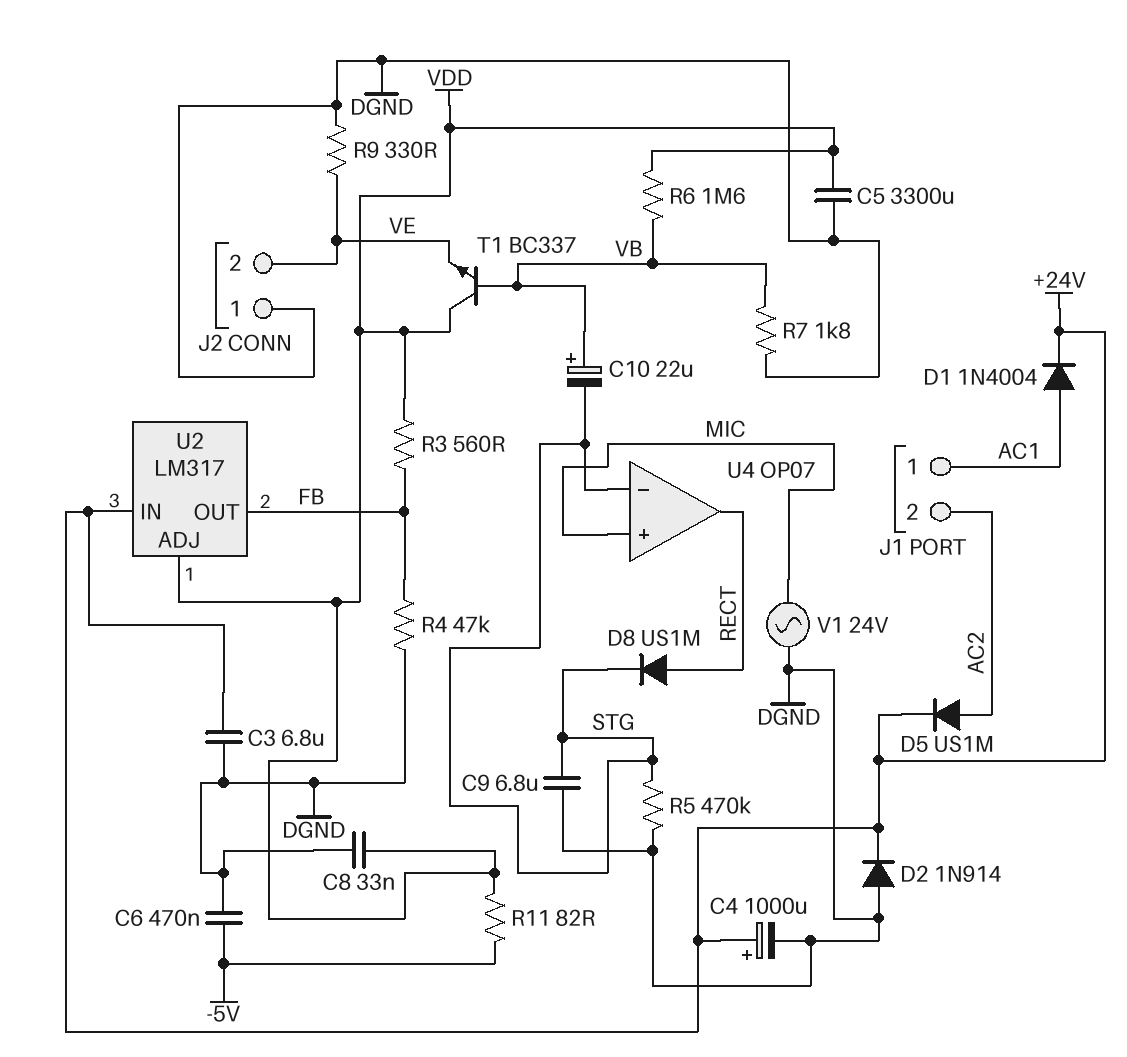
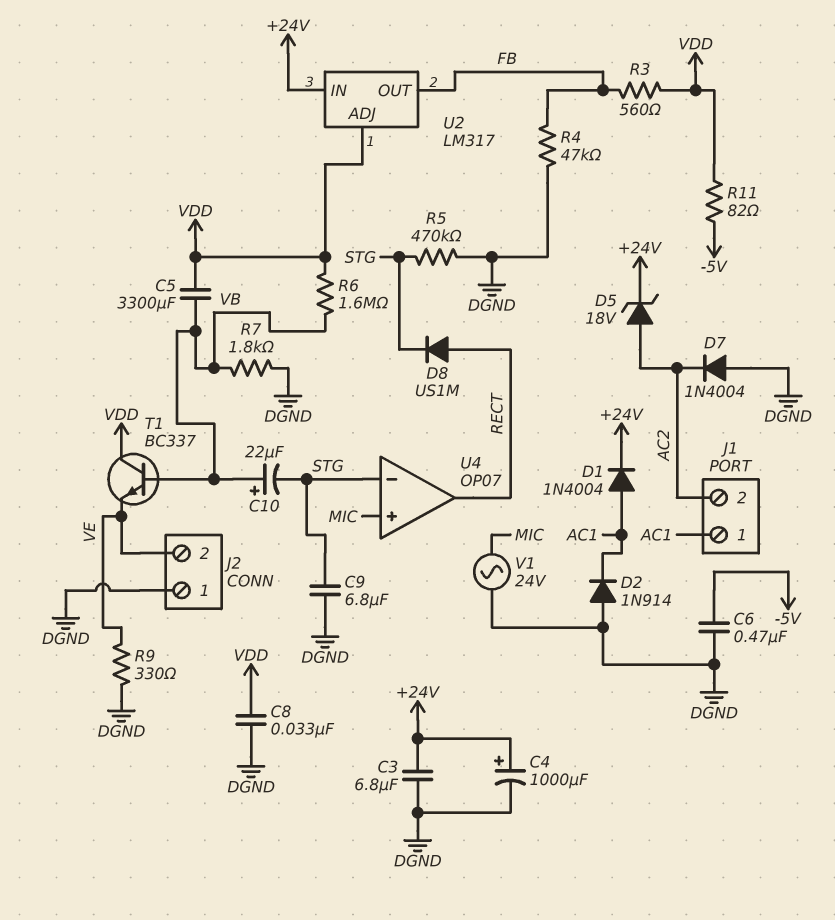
C5: 3300uF (DGND, VDD) -> 3300uF (VB, VDD)
D2: diode 1N914 (A DGND, K +24V) -> diode 1N914 (A DGND, K AC1)
D5: diode US1M (A AC2, K +24V) -> zener 18V (A AC2, K +24V)
D7: none -> diode 1N4004 (A DGND, K AC2)

